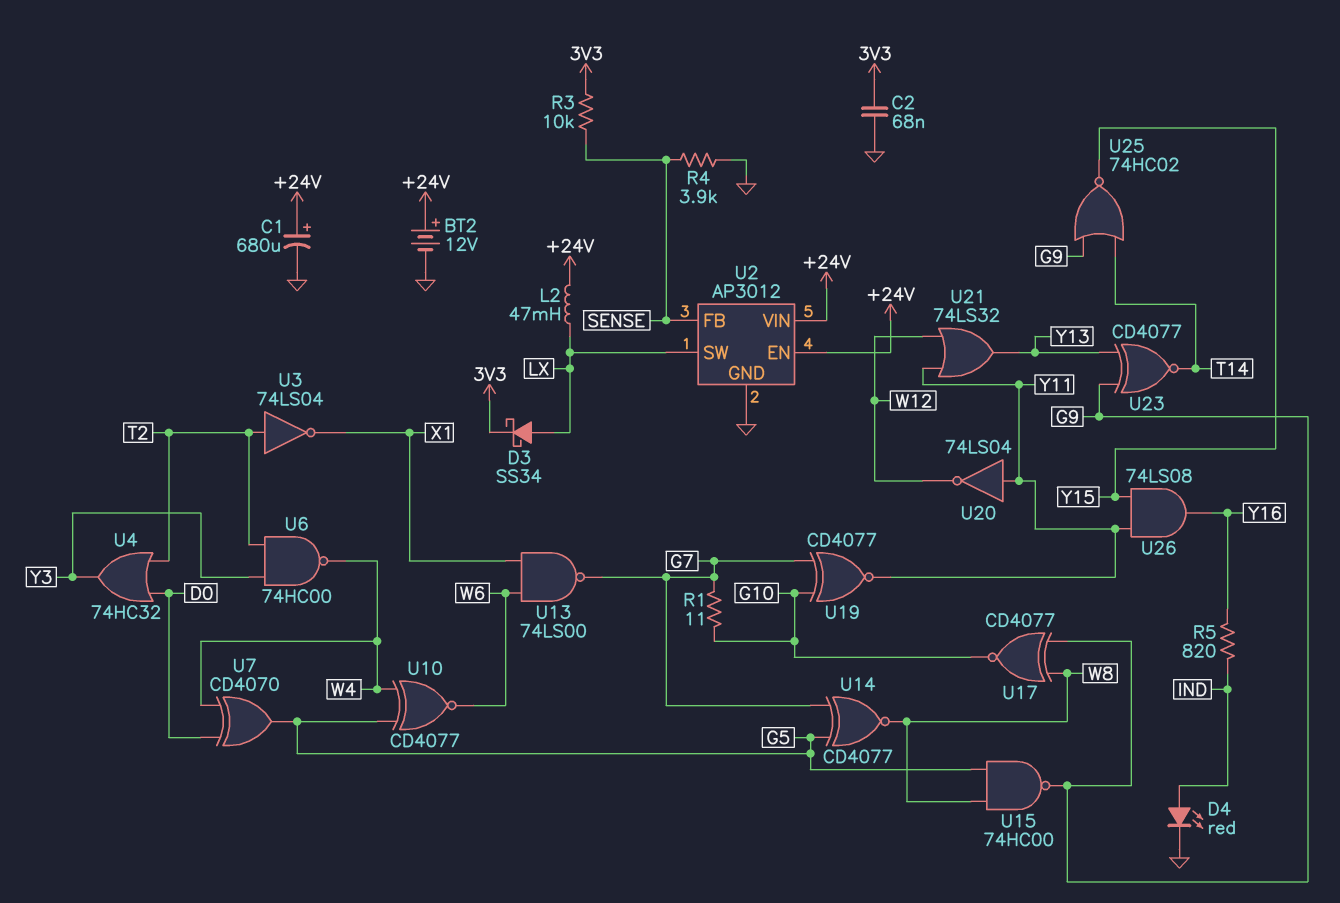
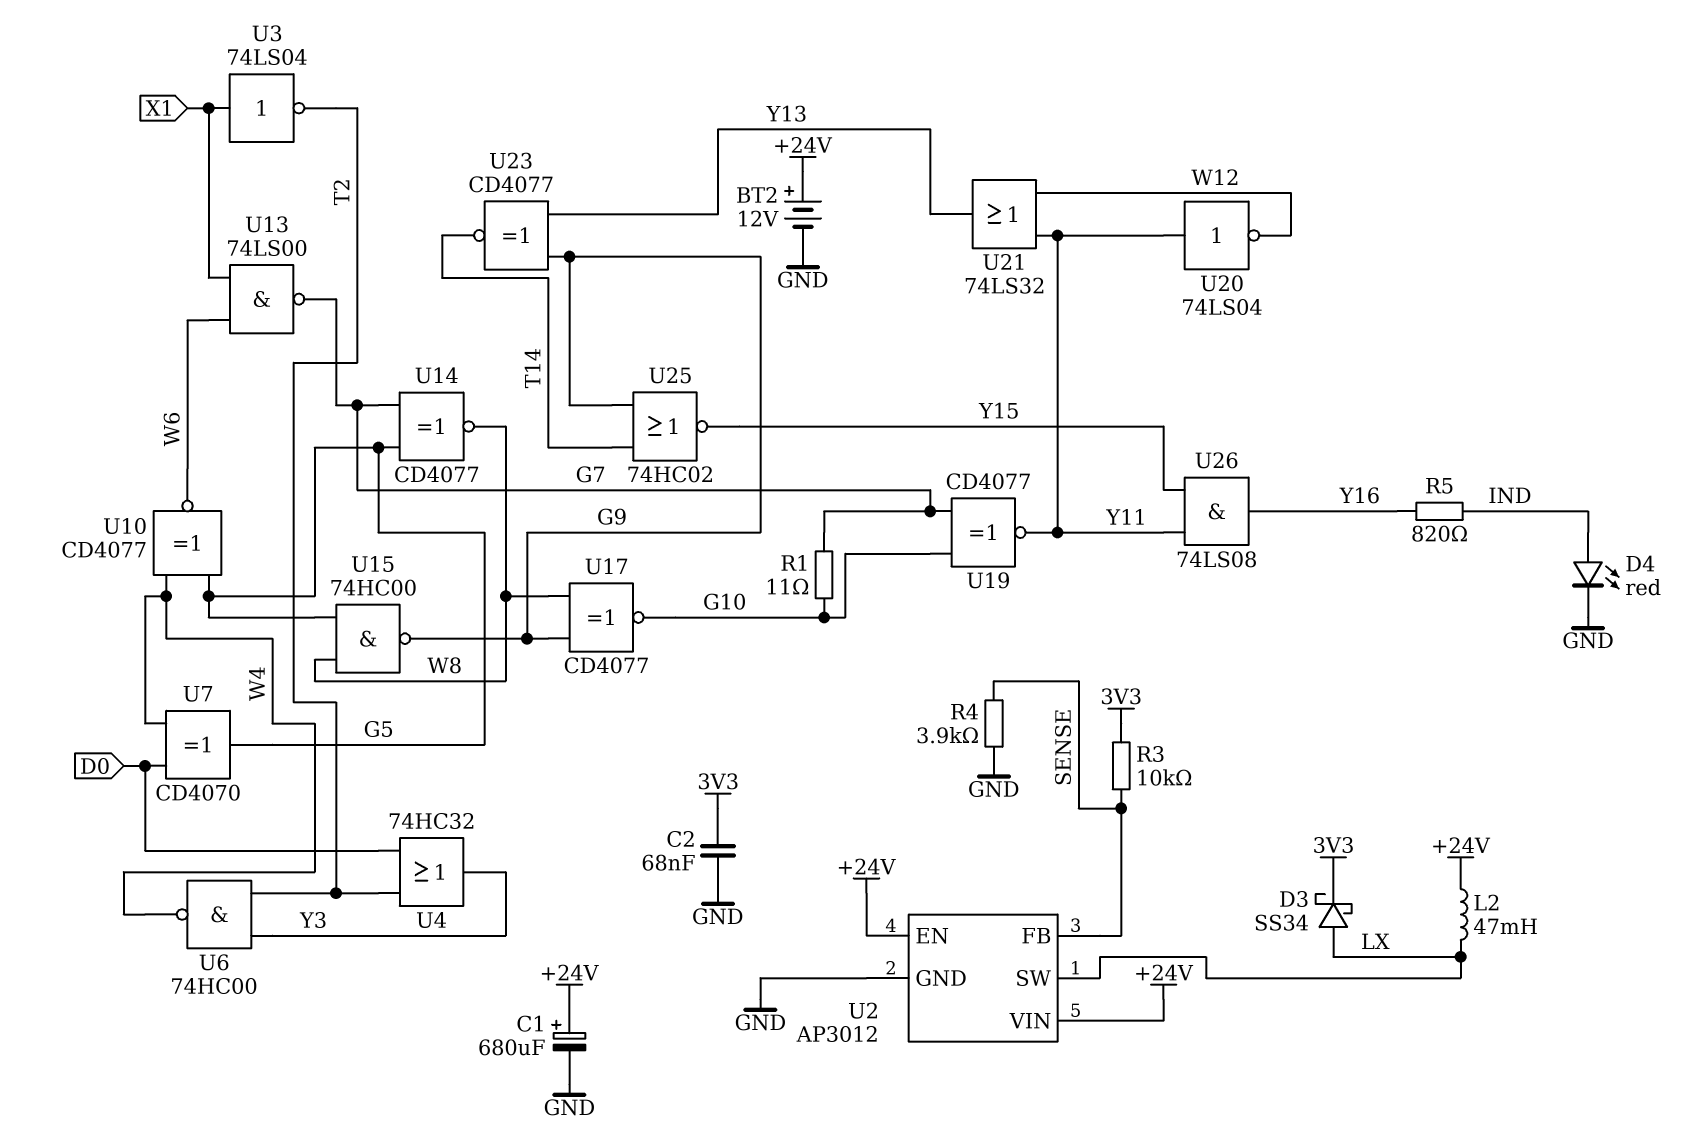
U3: NOT 74LS04 (in T2, out X1) -> NOT 74LS04 (in X1, out T2)

